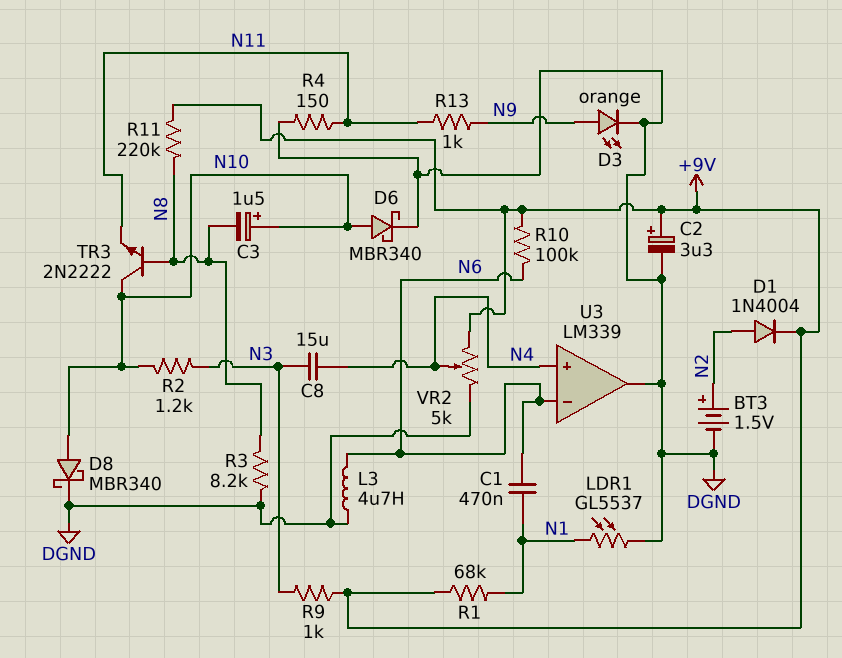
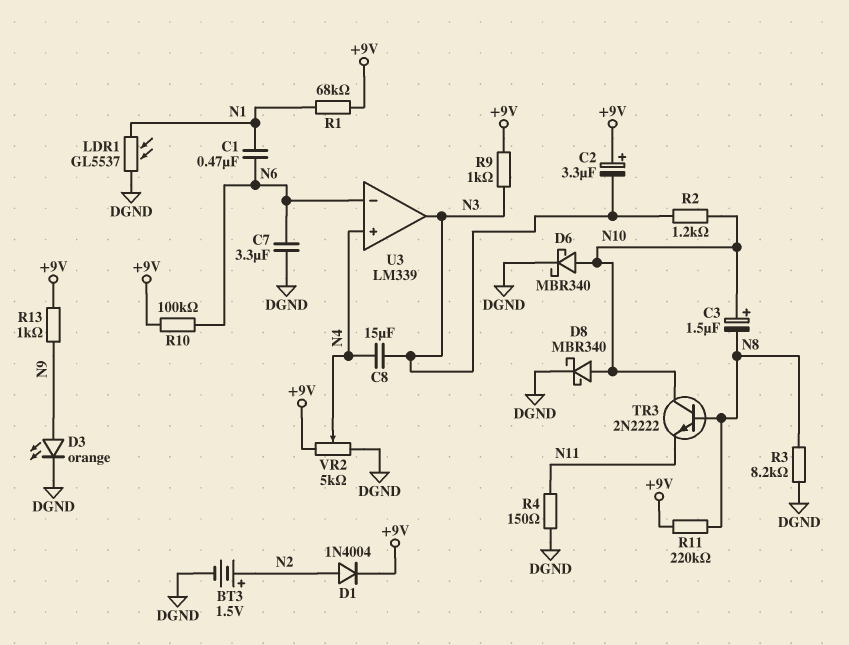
C2: 3.3uF (plus +9V, minus DGND) -> 3.3uF (plus +9V, minus N3)
C7: none -> 3.3uF (DGND, N6)
L3: 4.7uH (DGND, N6) -> none
R13: 1k (N9, N11) -> 1k (+9V, N9)
U3 pin out: DGND -> N3

